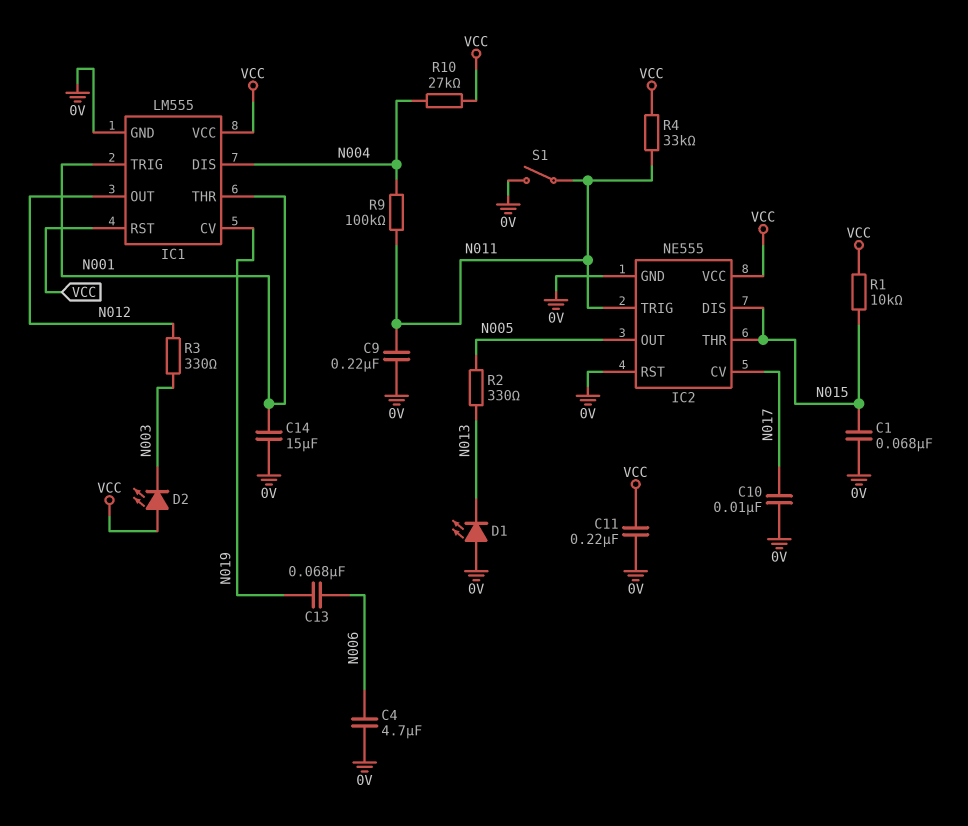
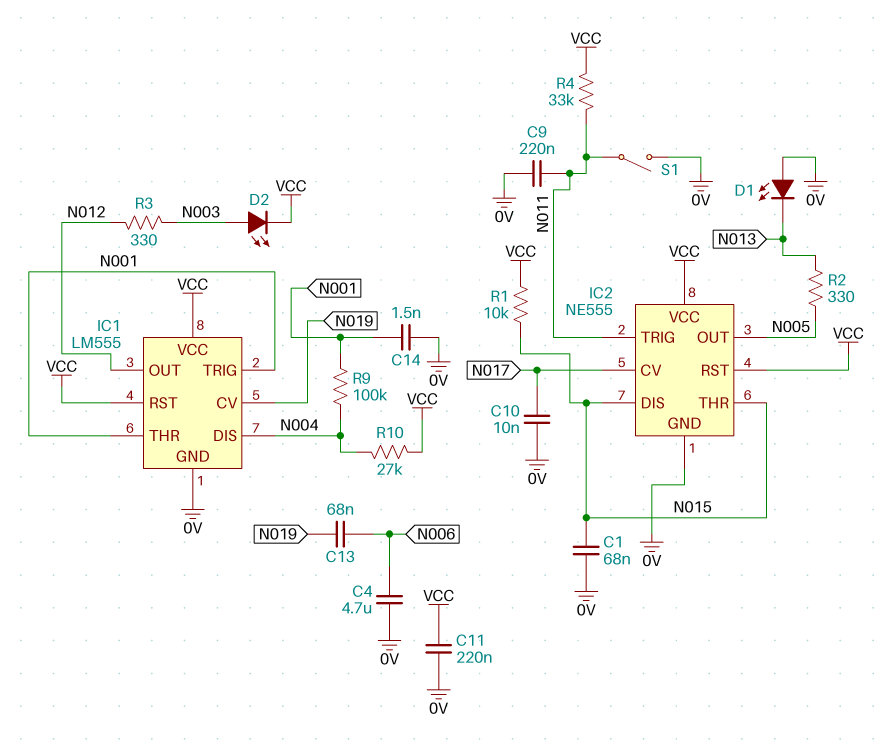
C14: 15uF (0V, N001) -> 1.5nF (0V, N001)
D2: LED (A VCC, K N003) -> LED (A N003, K VCC)
IC2 pin RST: 0V -> VCC
R9: 100k (N004, N011) -> 100k (N001, N004)

